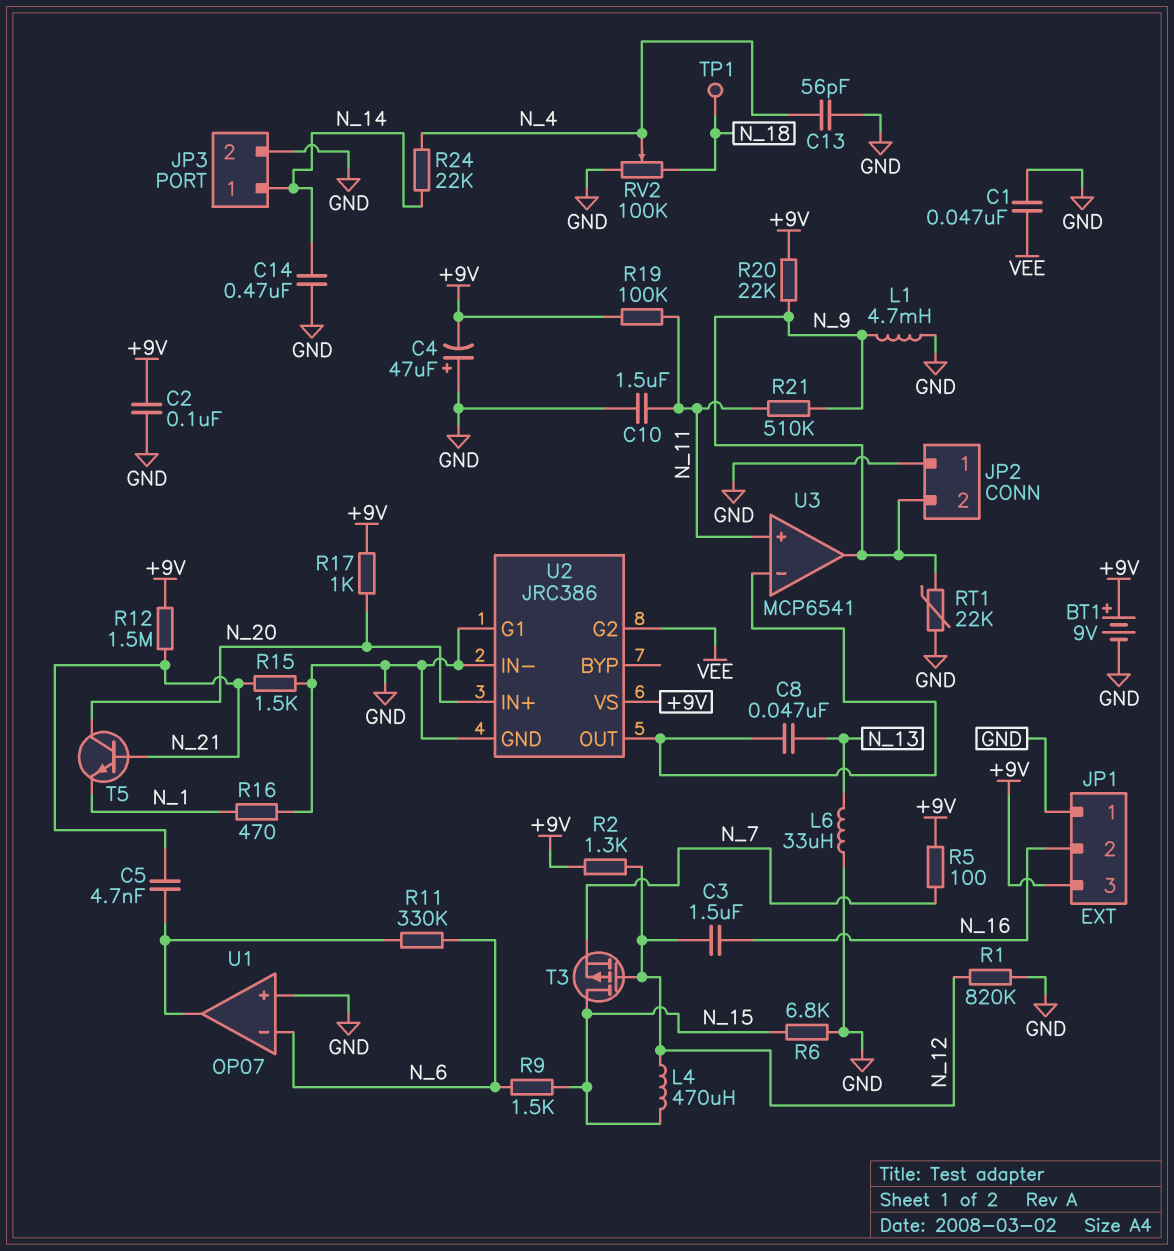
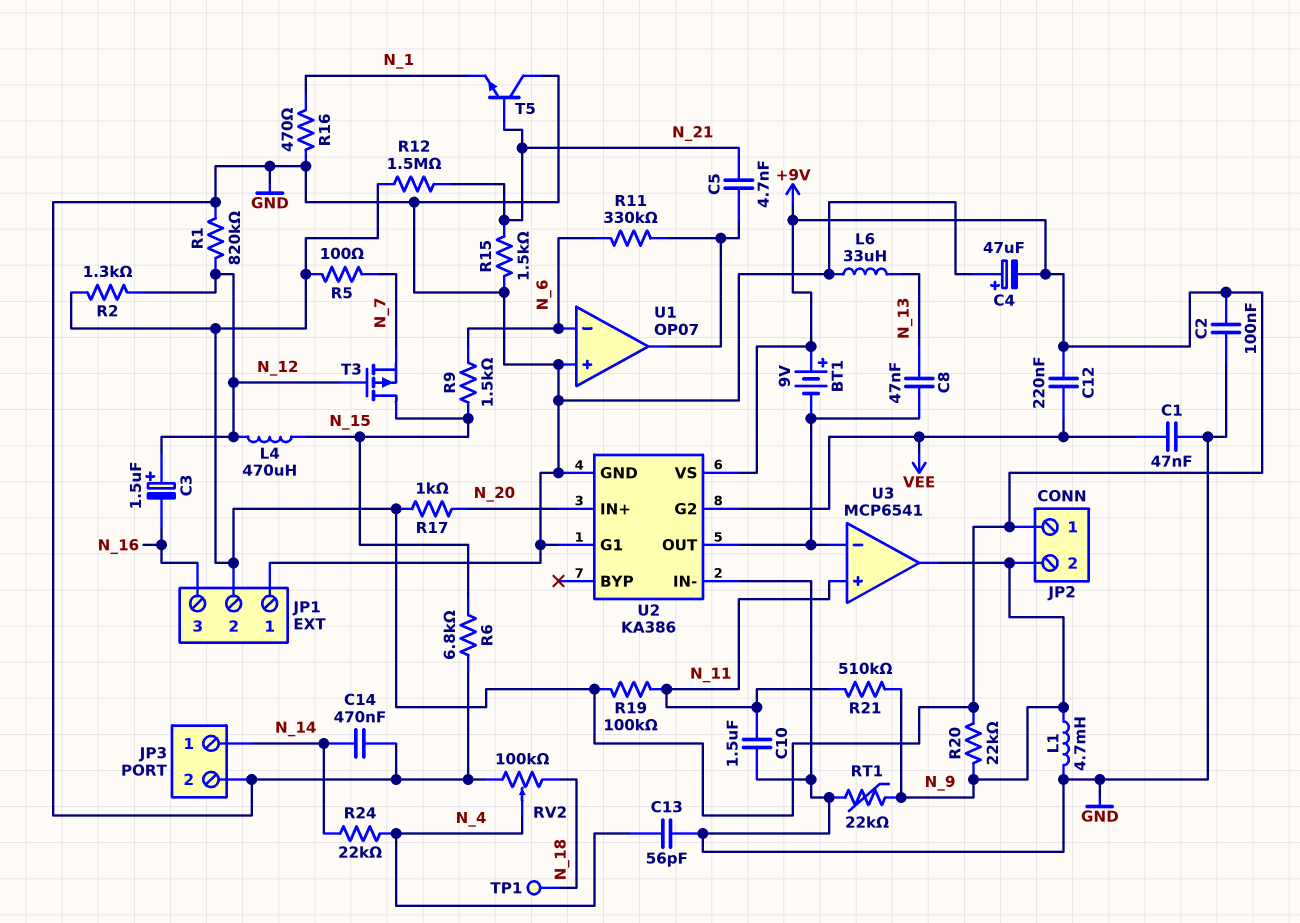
BT1: 9V (plus +9V, minus GND) -> 9V (plus +9V, minus U2/OUT)
C3: 1.5uF (N_12, N_16) -> 1.5uF (plus N_12, minus N_16)
C12: none -> 220nF (+9V, VEE)
JP1 pin 2: N_16 -> +9V
JP1 pin 3: +9V -> N_16
JP2 pin 1: GND -> +9V
T5: NPN (B N_21, C N_20, E N_1) -> NPN (B N_21, C GND, E N_1)
U2: JRC386 -> KA386

